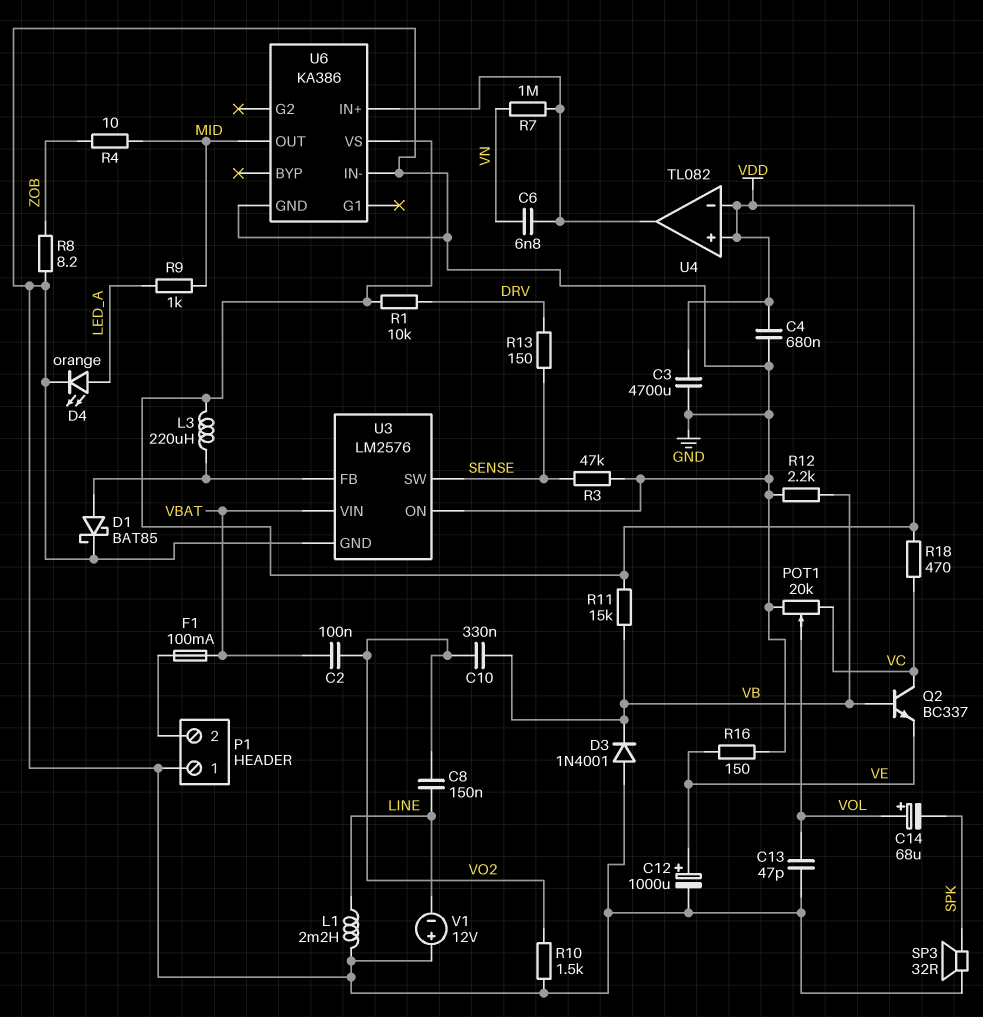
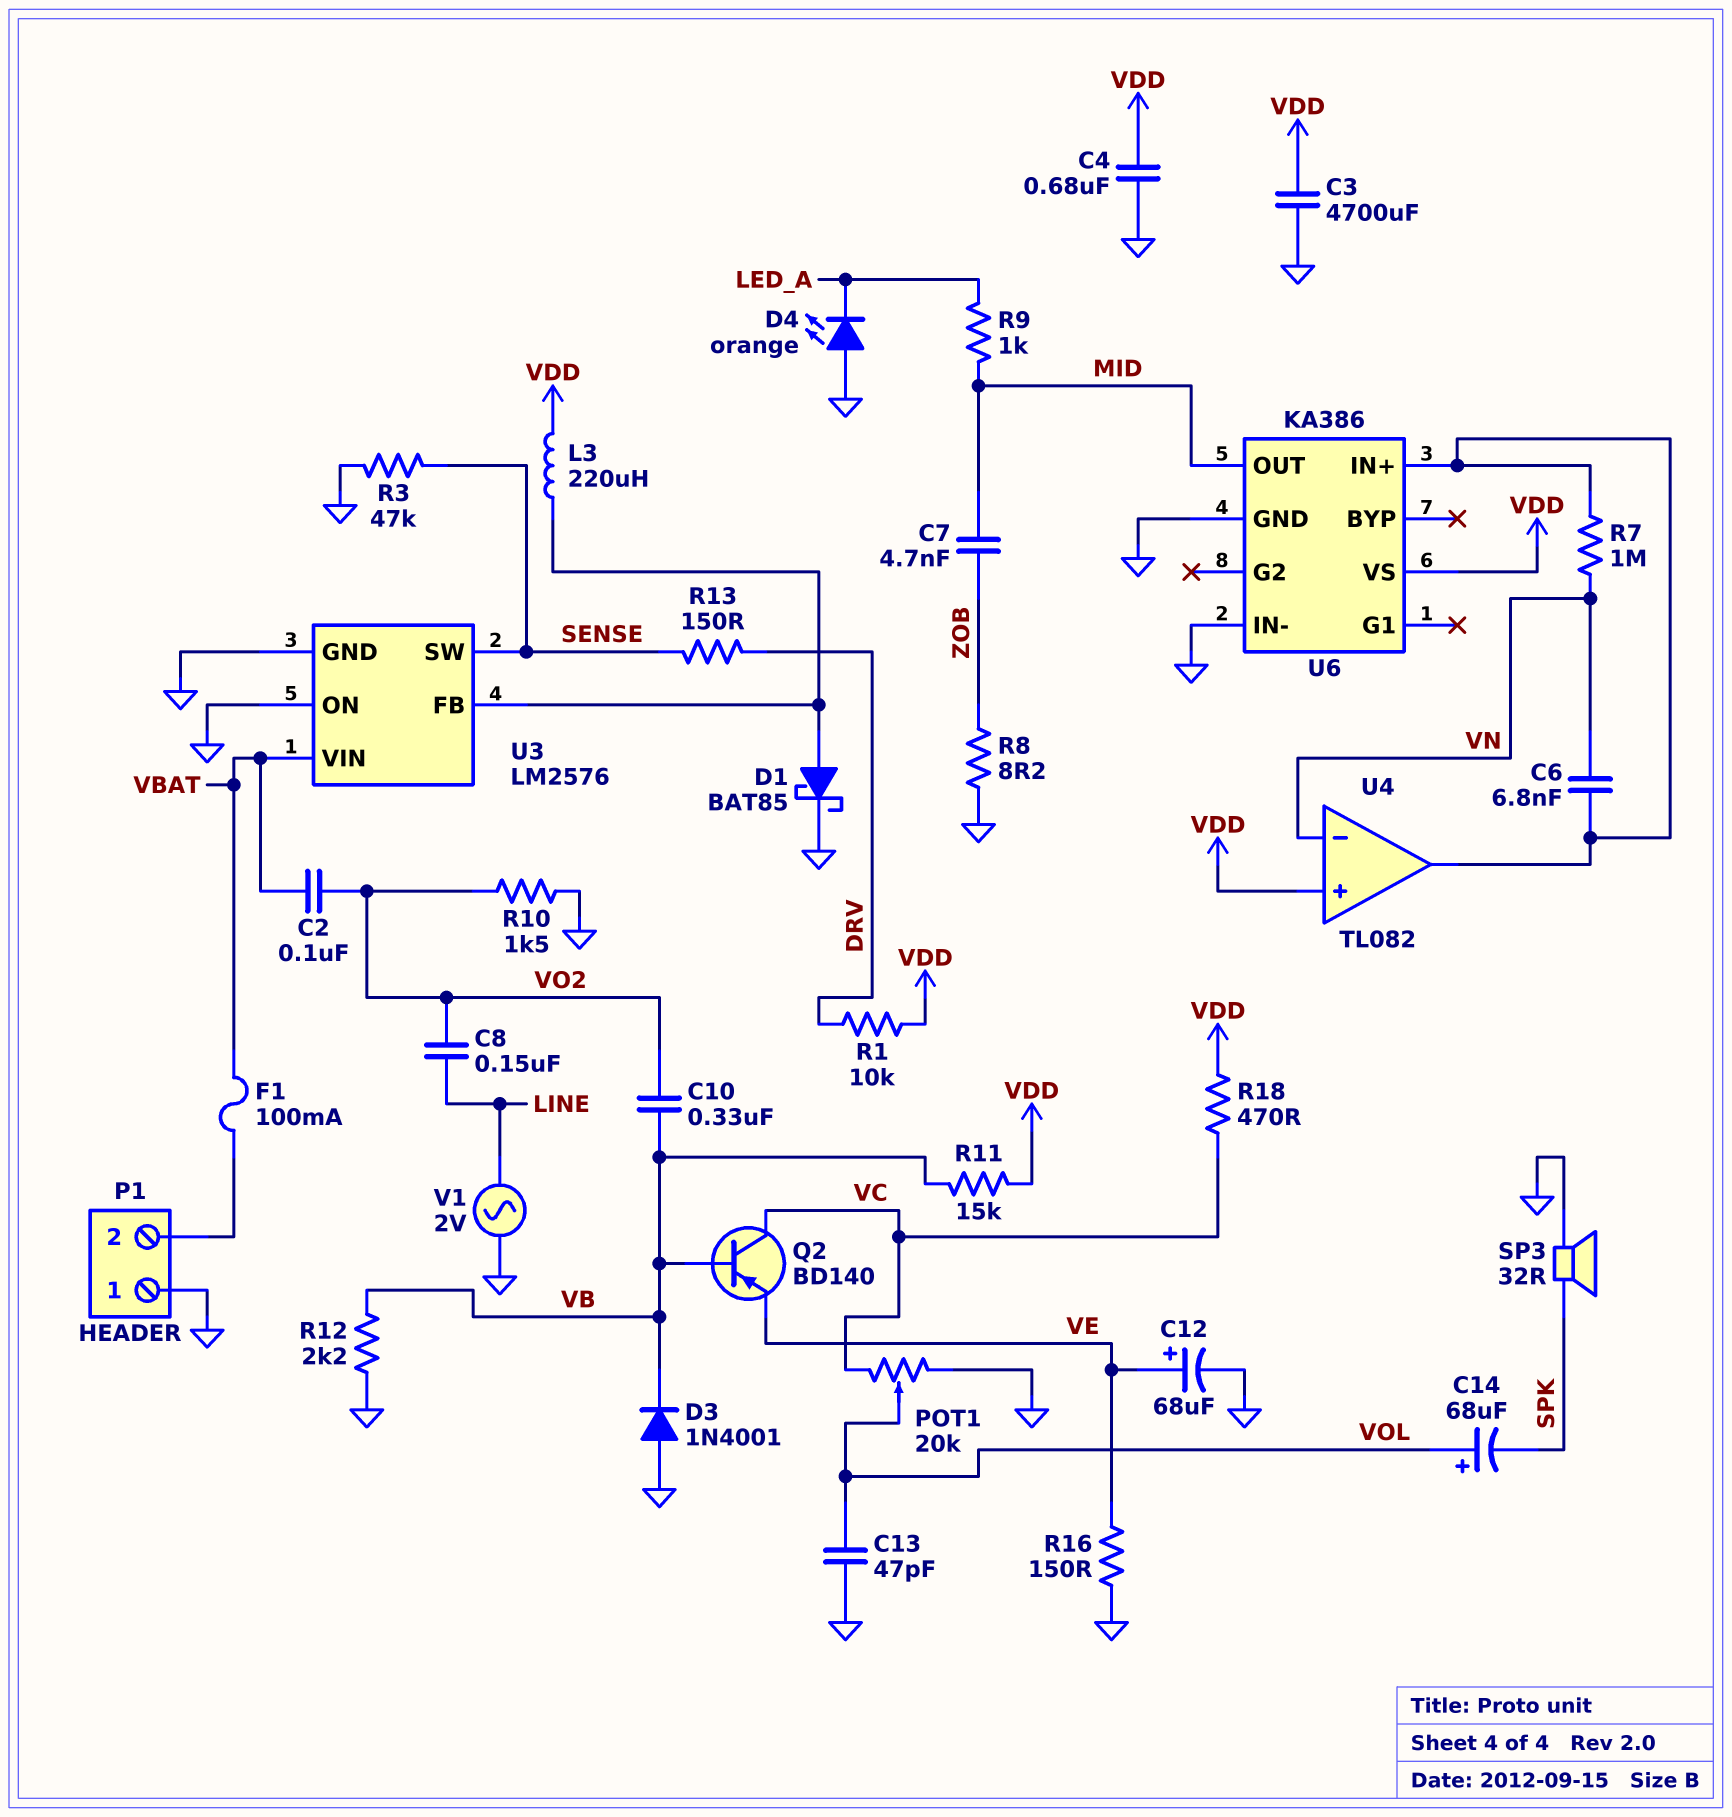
C7: none -> 4.7nF (MID, ZOB)
C12: 1000uF (plus VE, minus GND) -> 68uF (plus VE, minus GND)
D4: LED orange (A LED_A, K GND) -> LED orange (A GND, K LED_A)
L1: 2.2mH (GND, LINE) -> none
Q2: NPN BC337 (B VB, C VC, E VE) -> PNP BD140 (B VB, C VC, E VE)
R4: 10 (MID, ZOB) -> none
U4 pin in-: VDD -> VN
V1: 12V (plus GND, minus LINE) -> AC 2V (GND, LINE)

